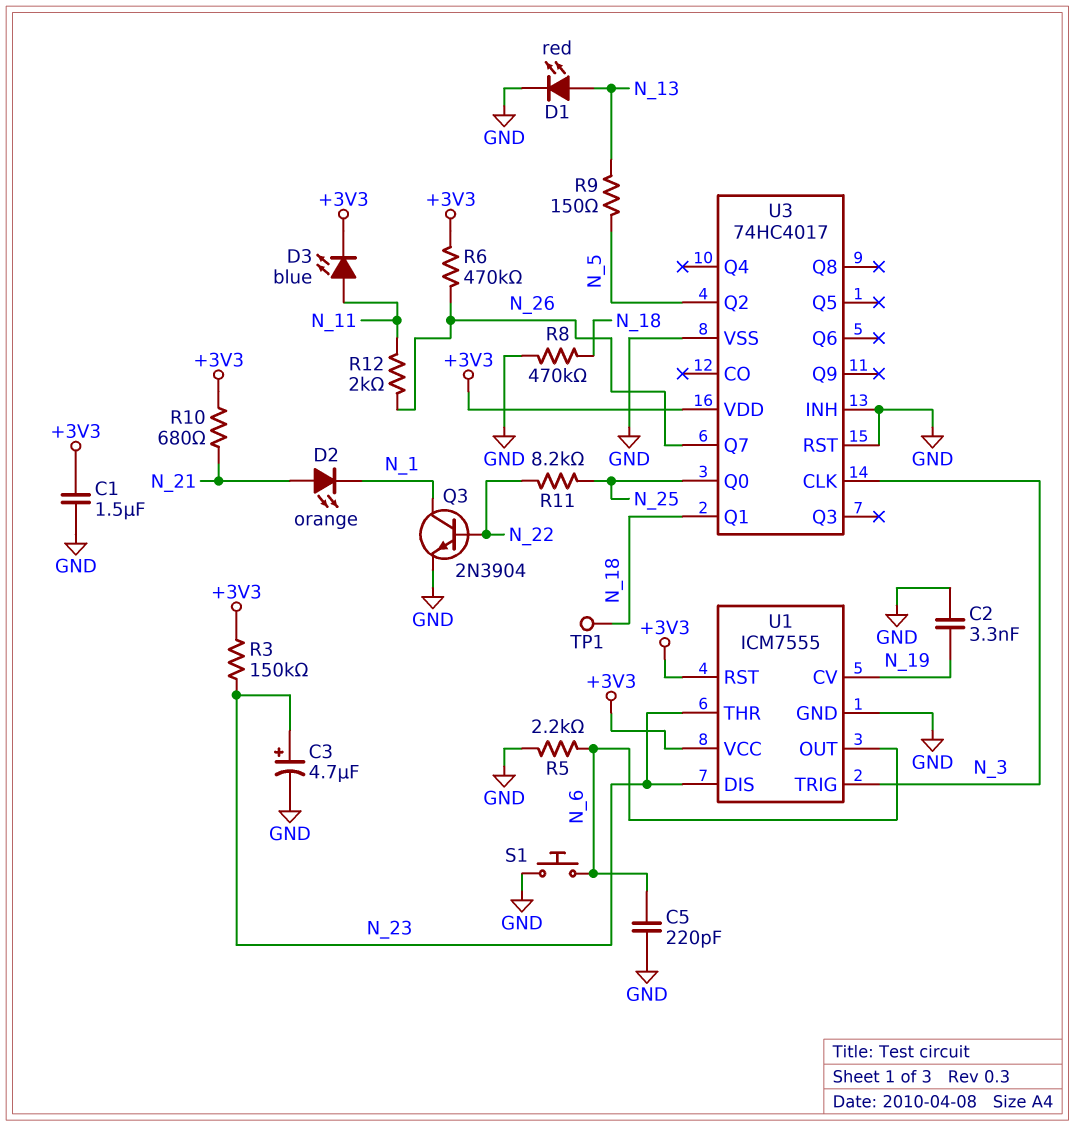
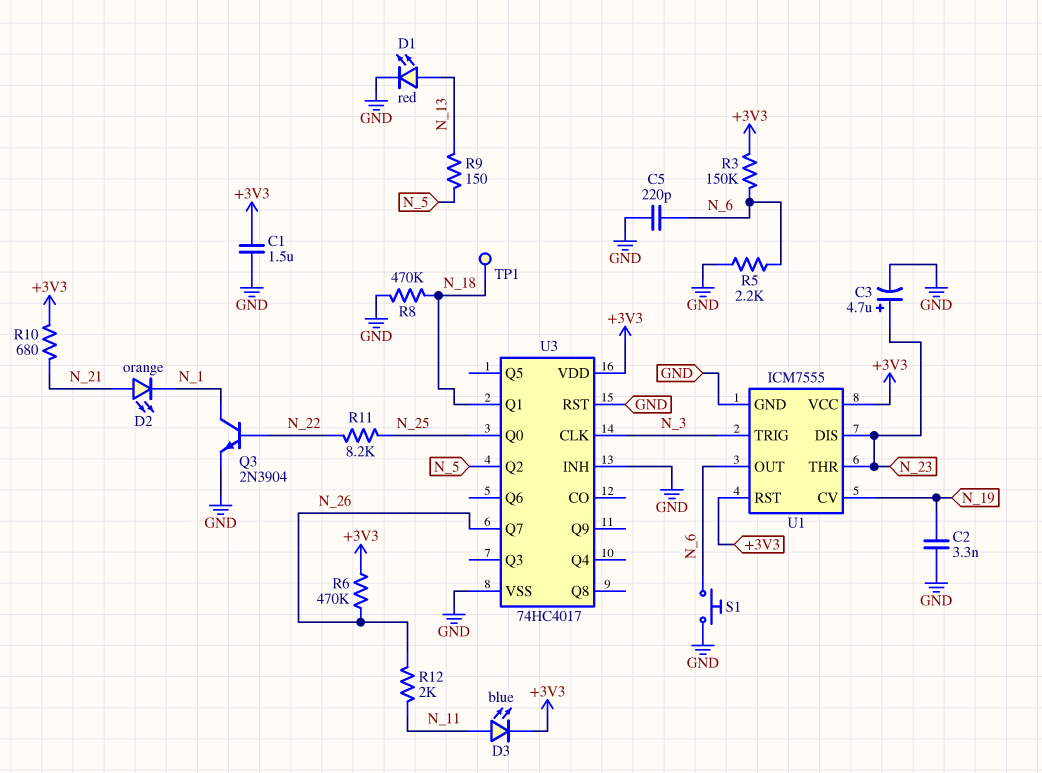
R3: 150k (+3V3, N_23) -> 150k (+3V3, N_6)

